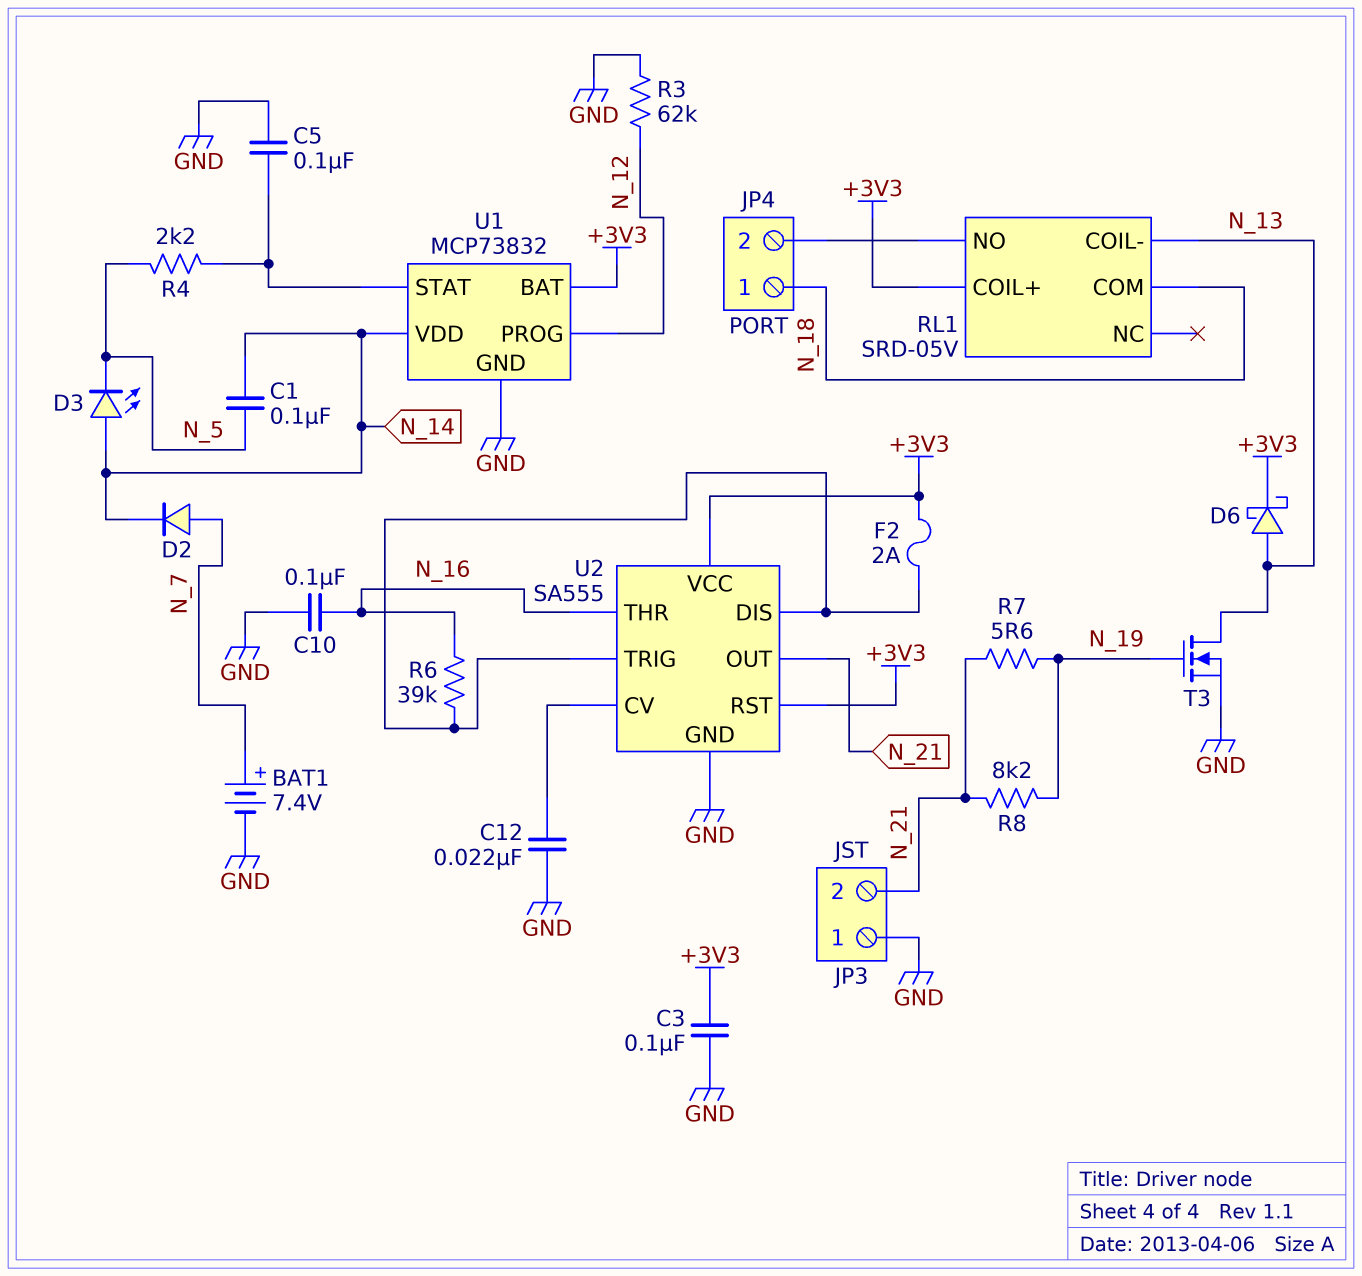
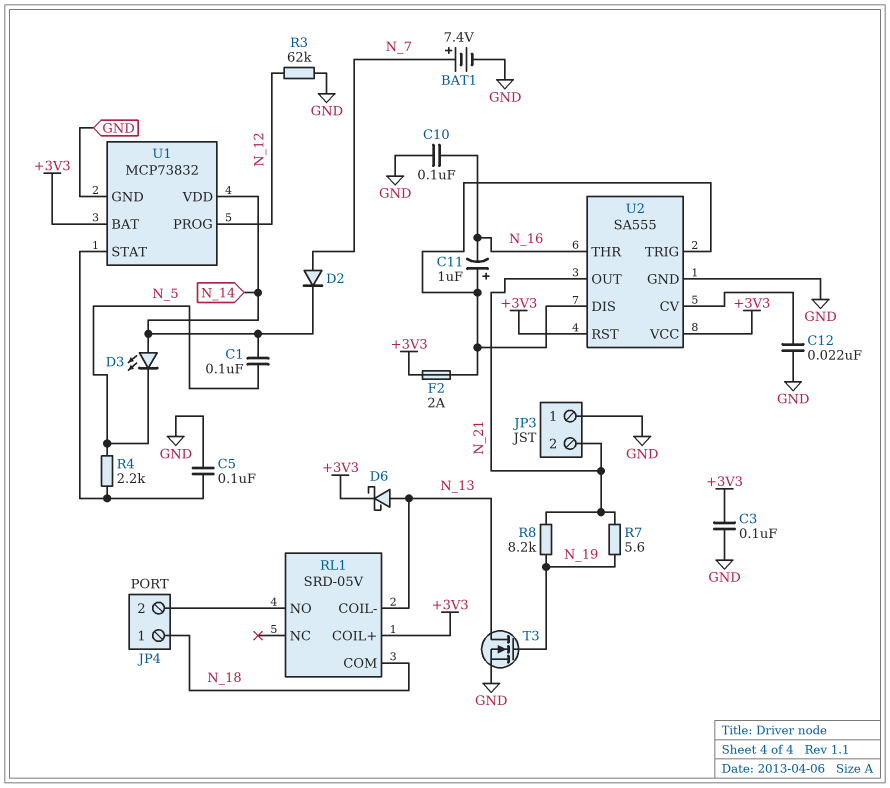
C11: none -> 1uF (plus U2/DIS, minus N_16)
R6: 39k (N_16, U2/DIS) -> none

